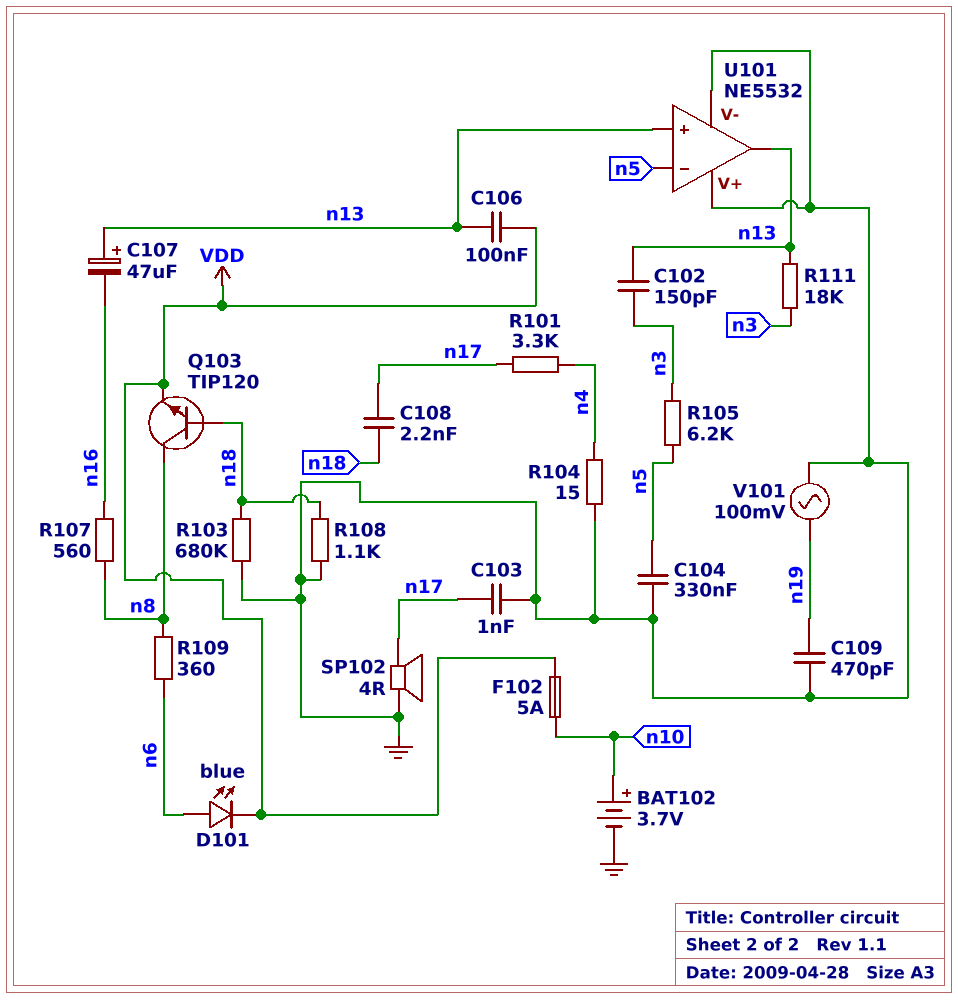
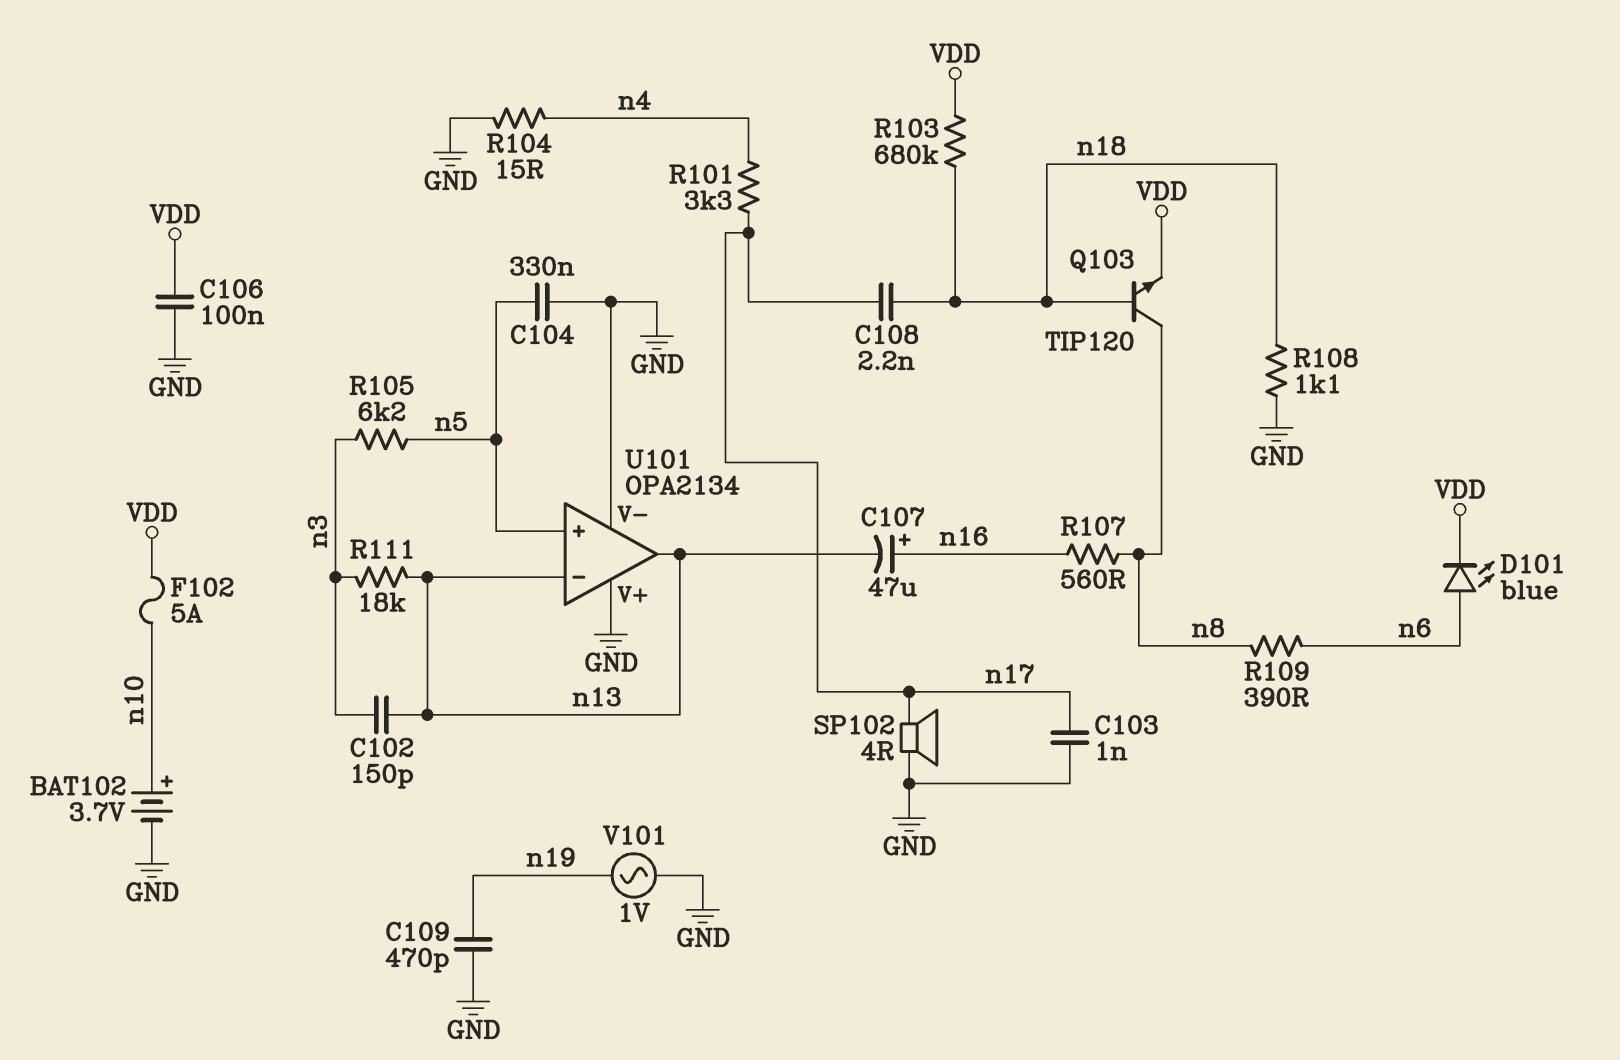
C106: 100nF (VDD, n13) -> 100nF (GND, VDD)
C107: 47uF (plus n13, minus n16) -> 47uF (plus n16, minus n13)
R103: 680k (GND, n18) -> 680k (VDD, n18)
R109: 360 (n6, n8) -> 390 (n6, n8)
U101: NE5532 -> OPA2134
U101 pin in+: n13 -> n5
U101 pin in-: n5 -> n13
V101: AC 100mV (GND, n19) -> AC 1V (GND, n19)

